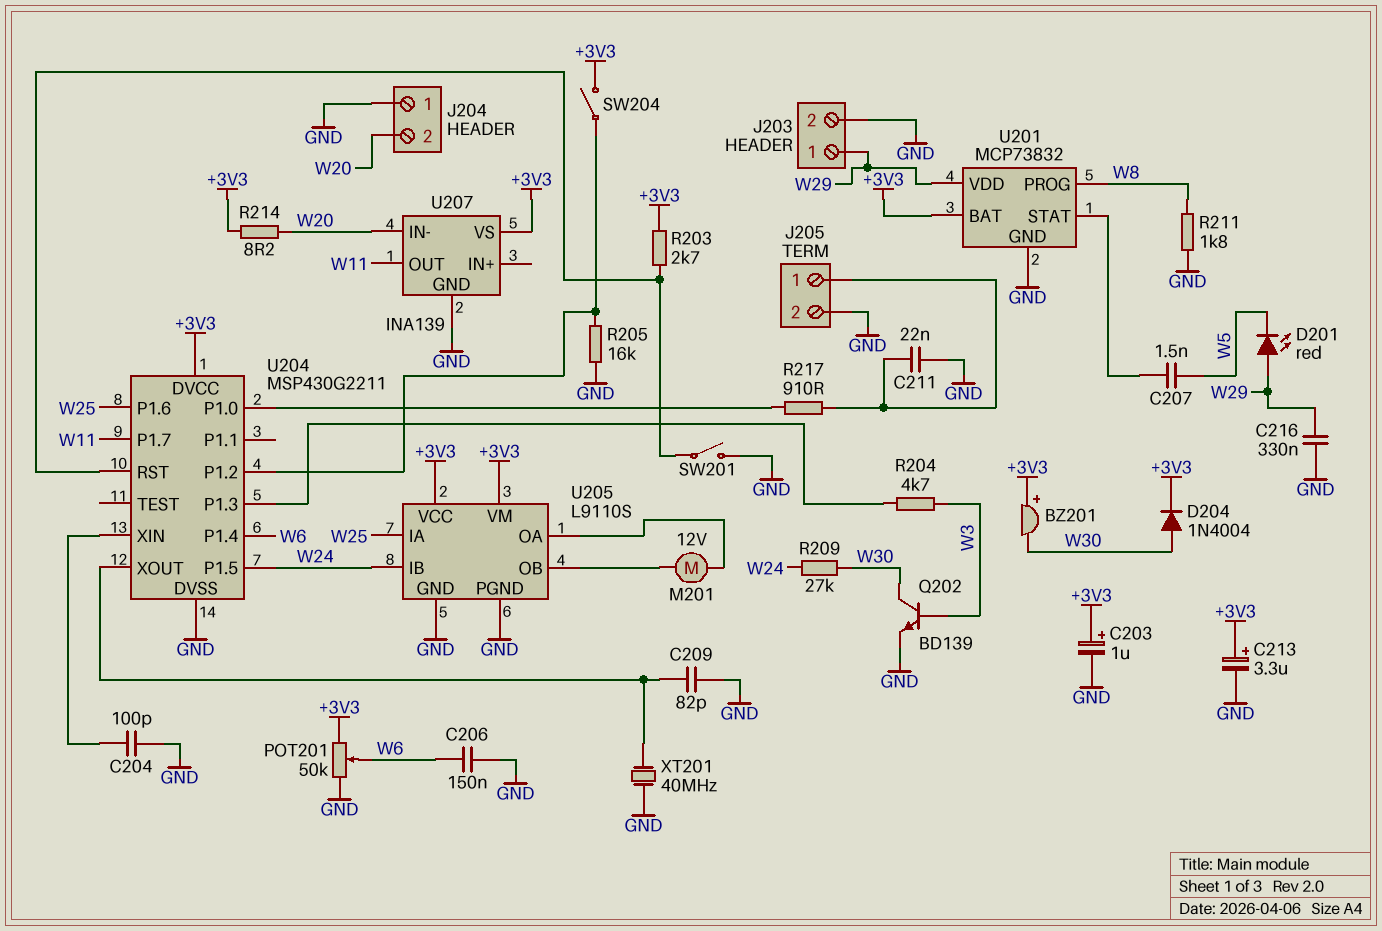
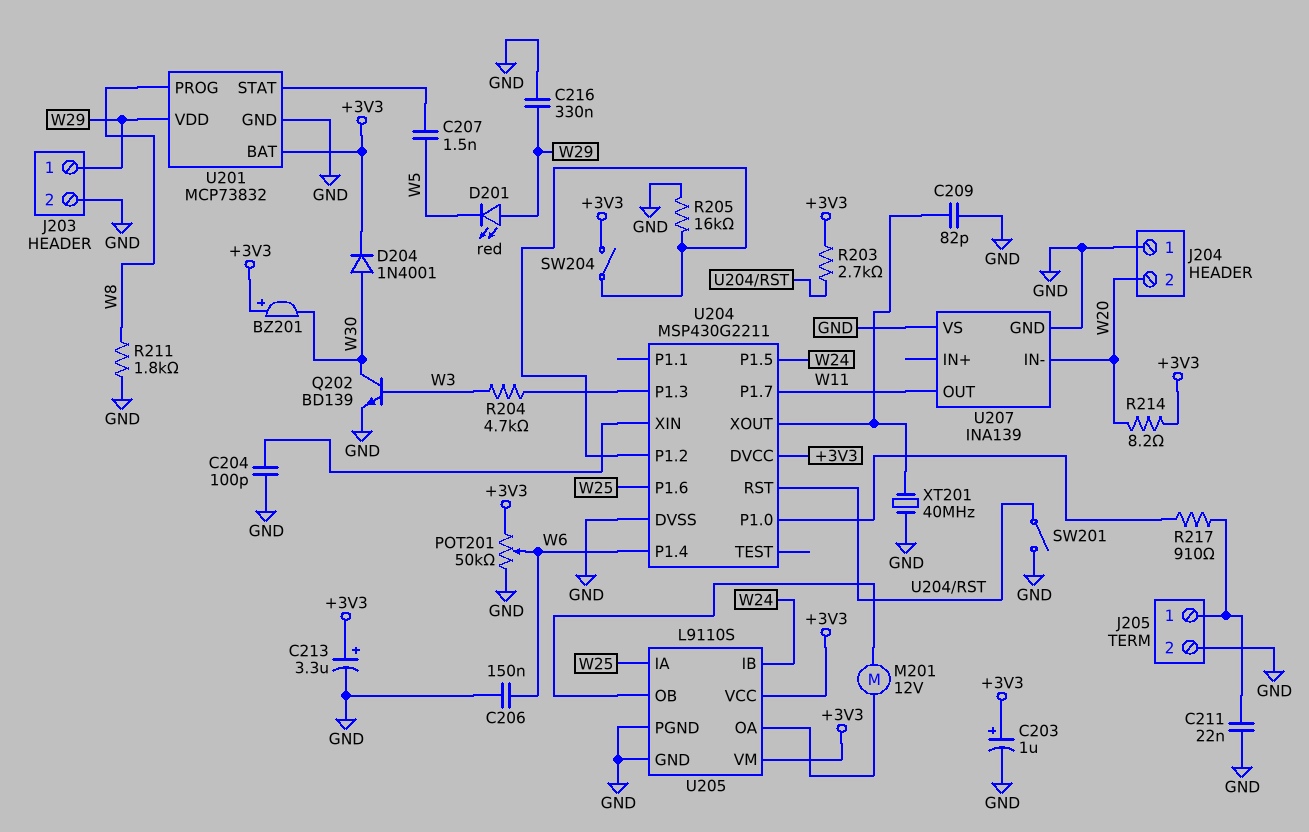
D204: diode 1N4004 (A W30, K +3V3) -> diode 1N4001 (A W30, K +3V3)
R209: 27k (W24, W30) -> none
U207 pin VS: +3V3 -> GND

